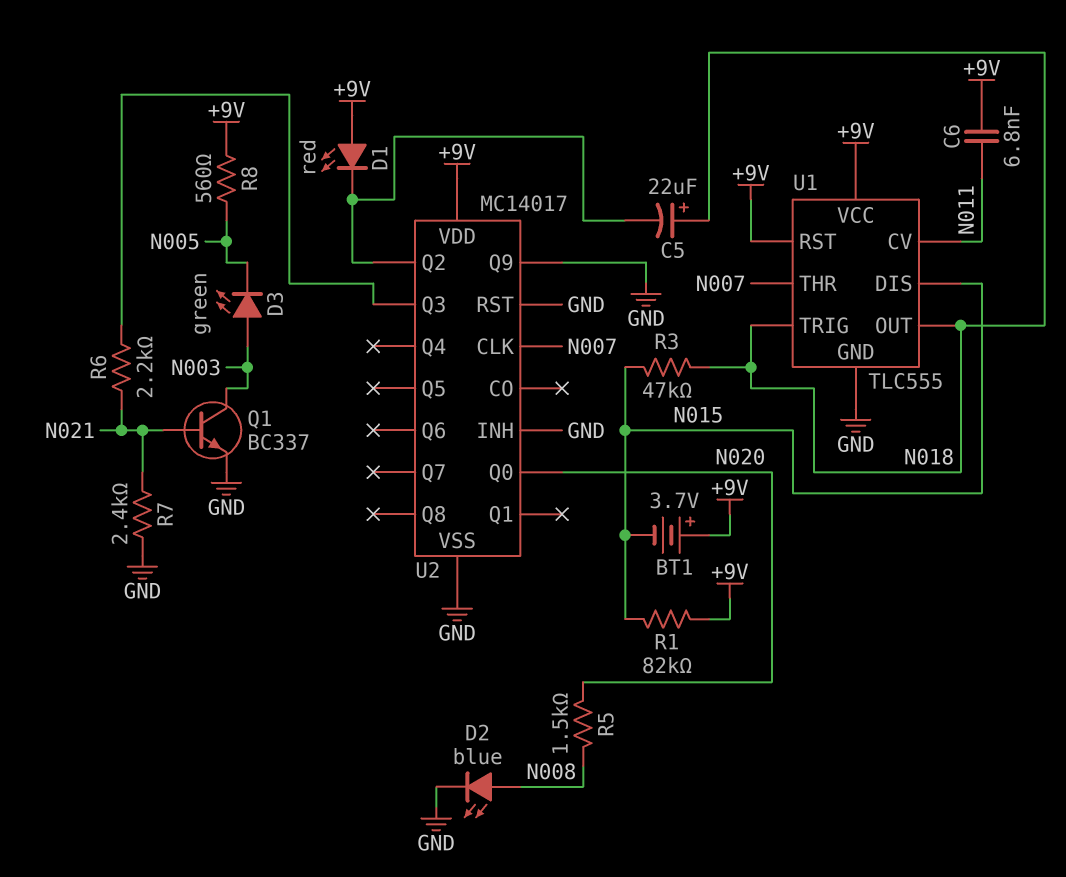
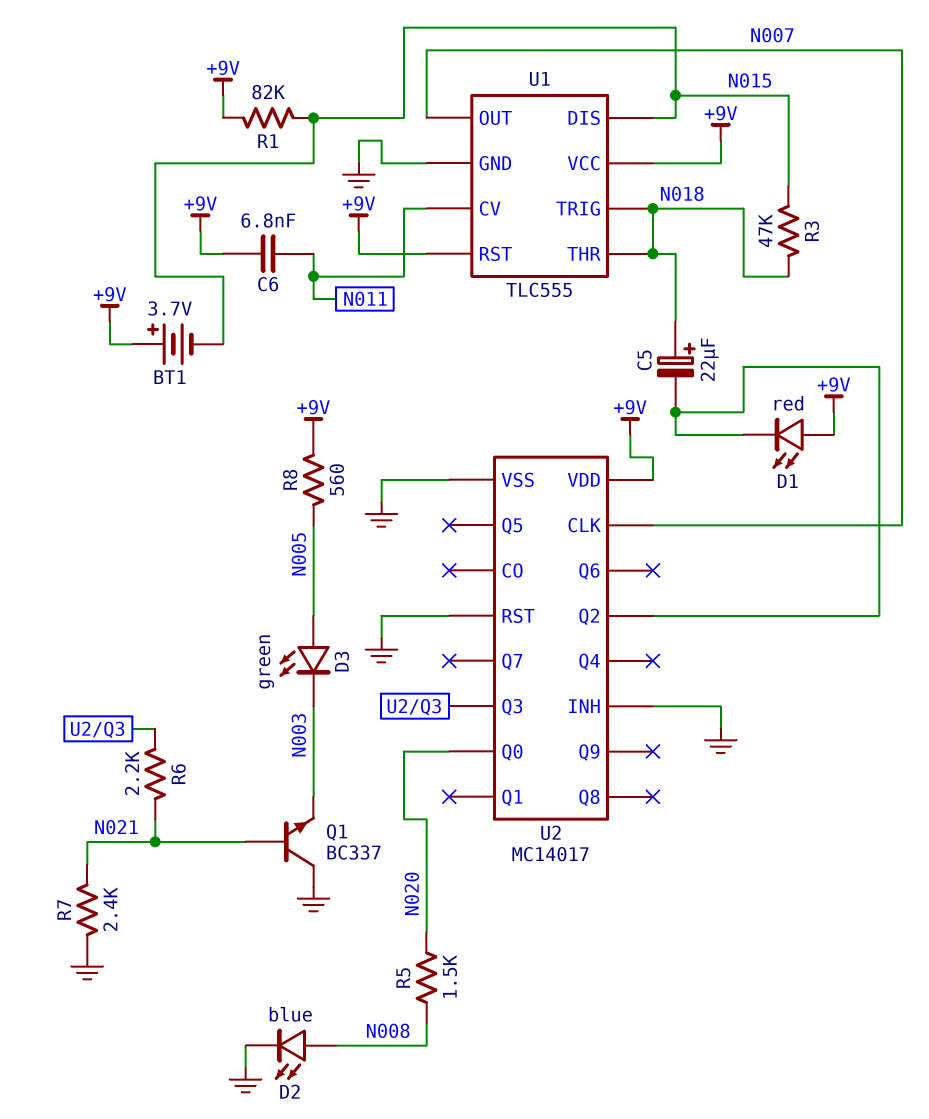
D3: LED green (A N003, K N005) -> LED green (A N005, K N003)
Q1: NPN BC337 (B N021, C N003, E GND) -> NPN BC337 (B N021, C GND, E N003)
U1 pin OUT: N018 -> N007
U1 pin THR: N007 -> N018
U2 pin Q9: GND -> none

